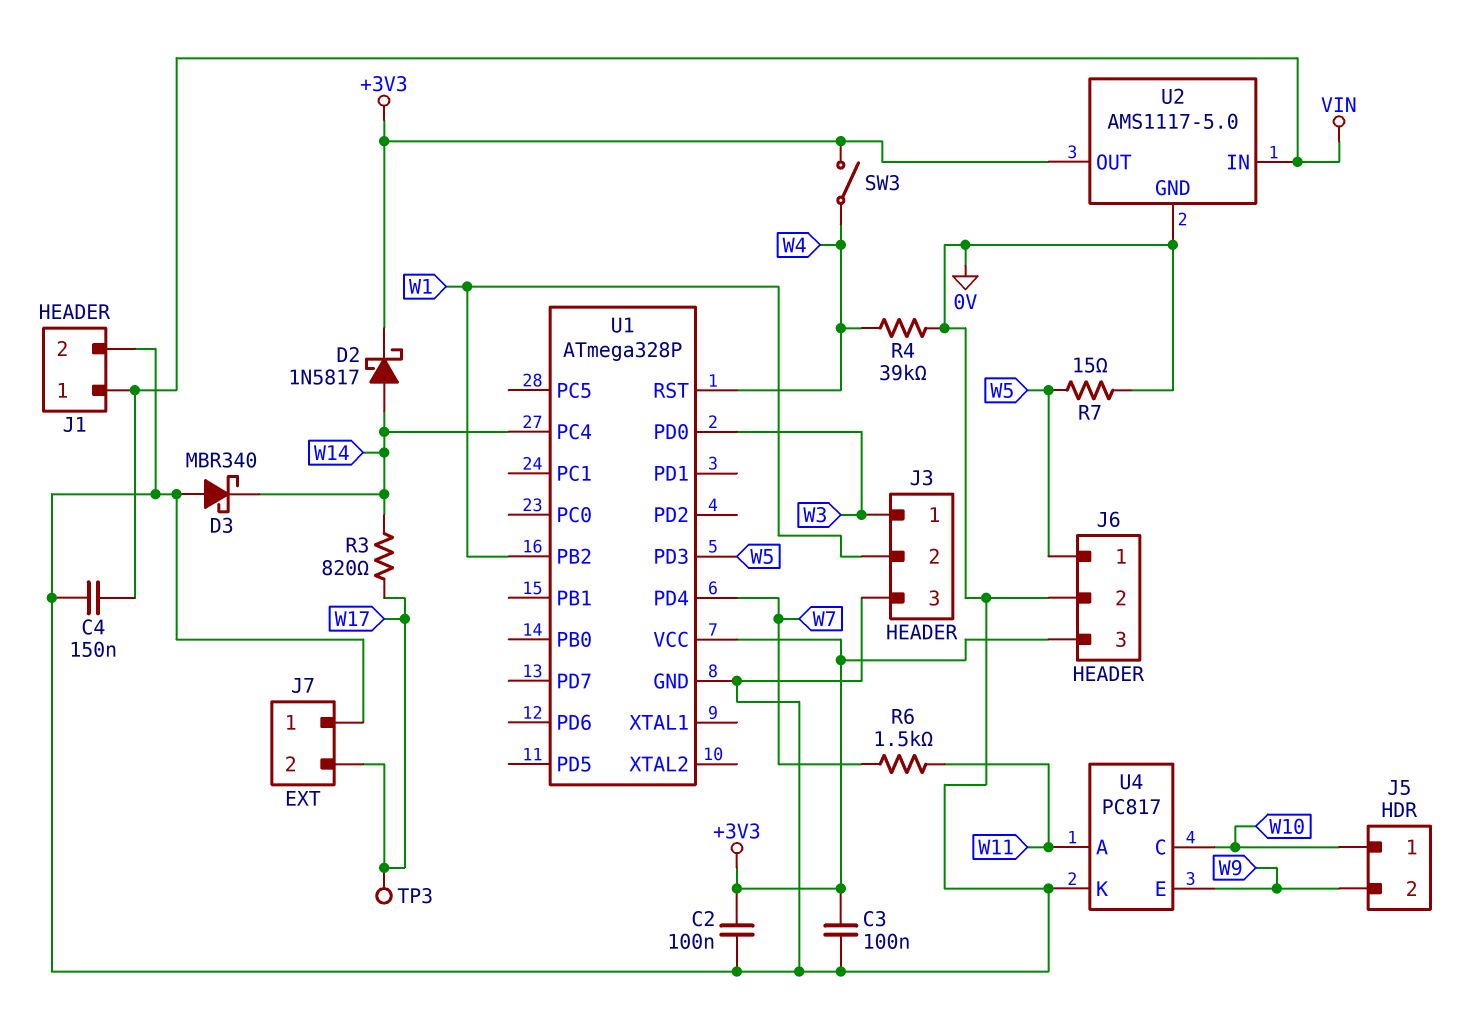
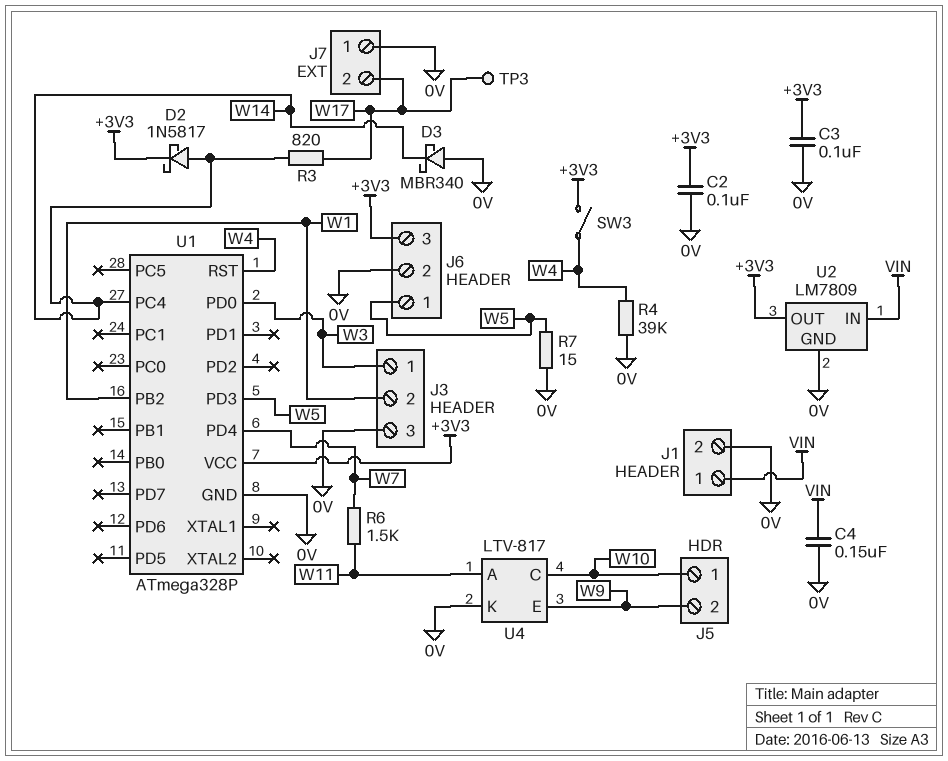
U2: AMS1117-5.0 -> LM7809
U4: PC817 -> LTV-817

